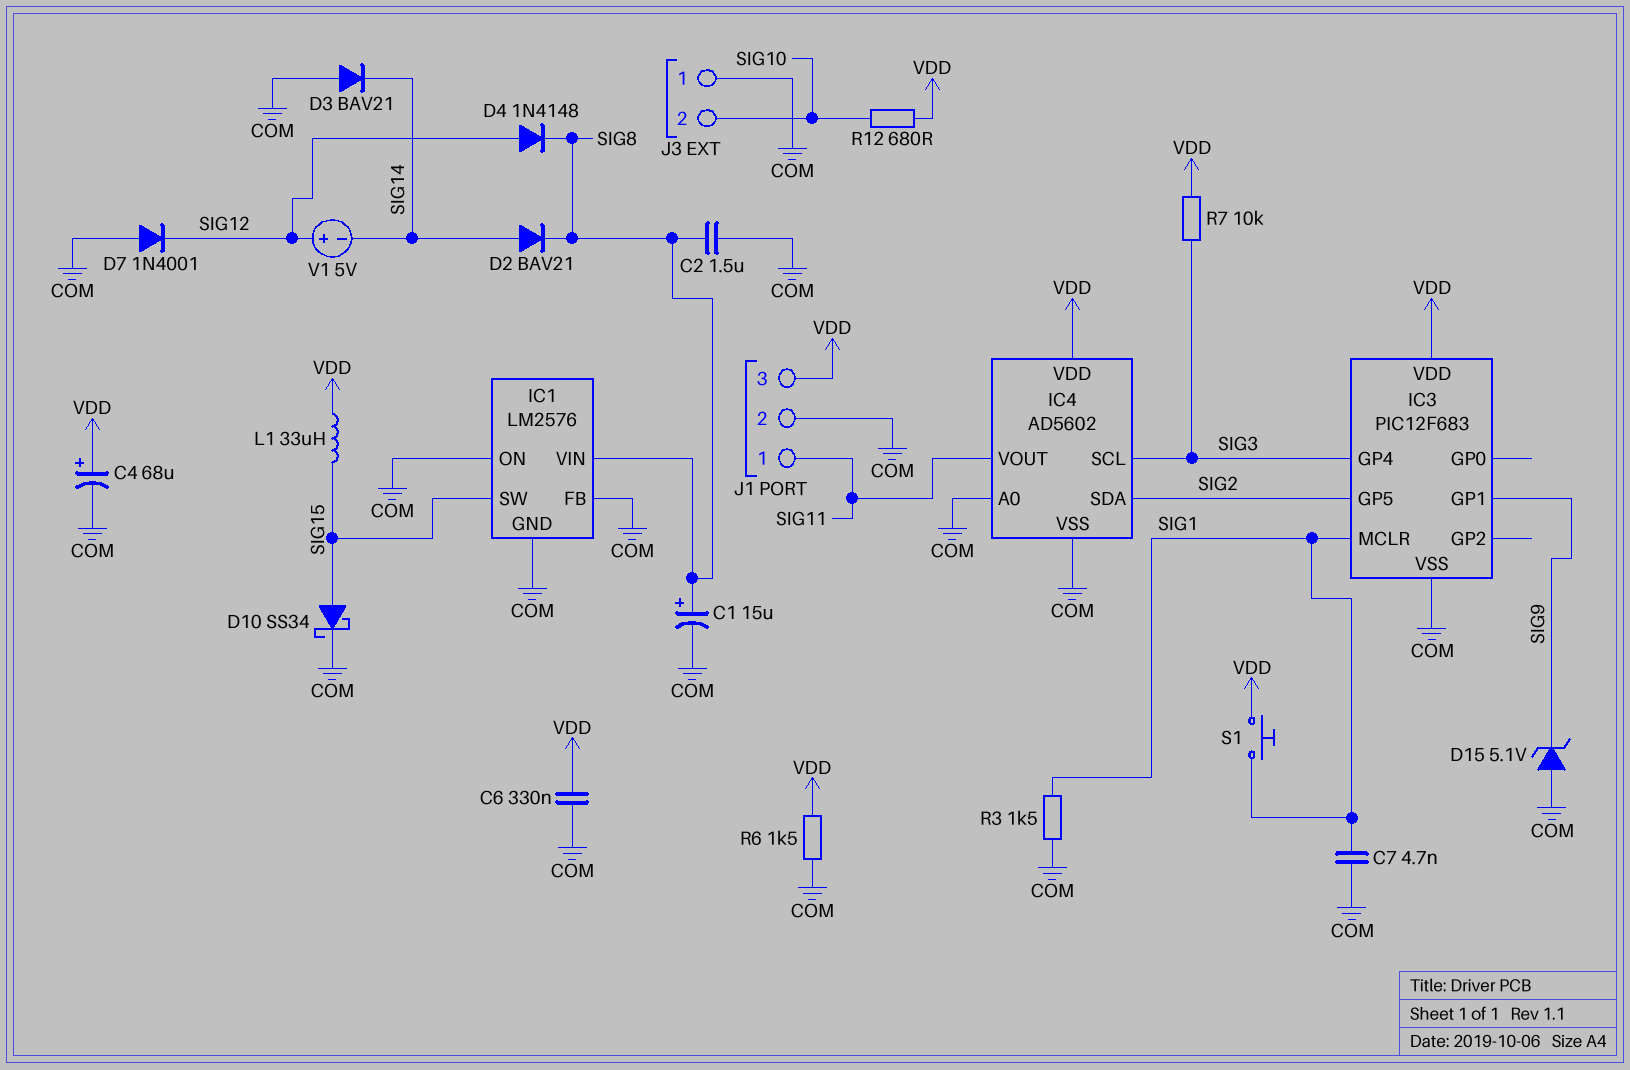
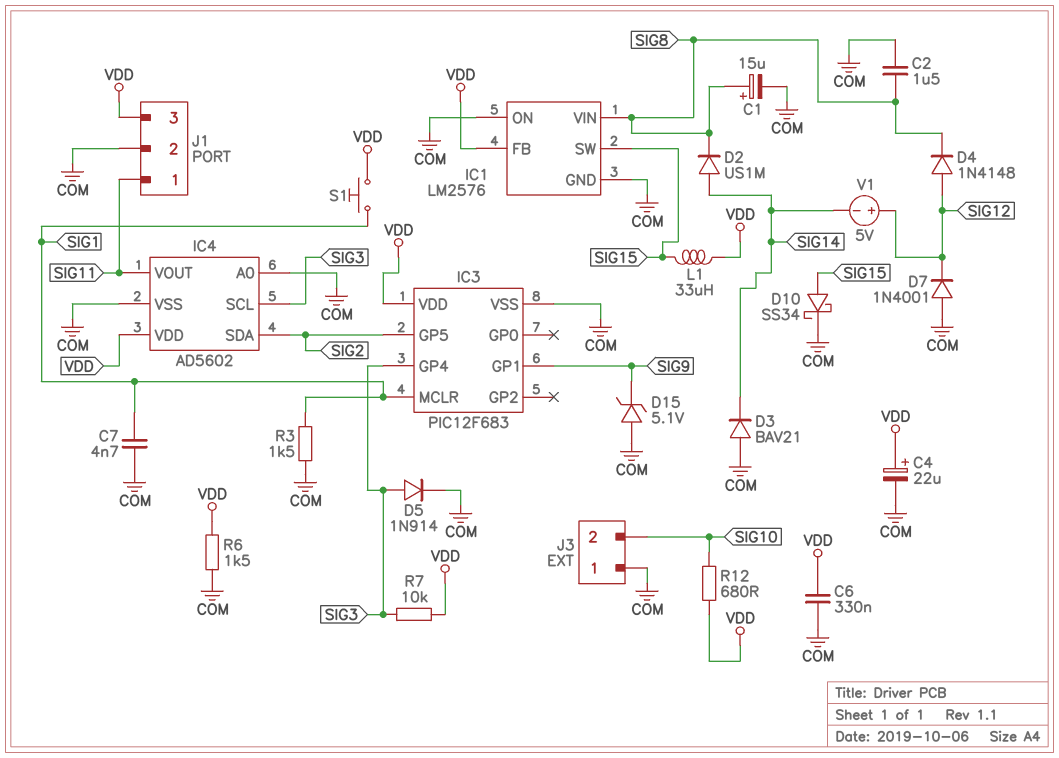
C4: 68uF (plus VDD, minus COM) -> 22uF (plus VDD, minus COM)
D2: diode BAV21 (A SIG14, K SIG8) -> diode US1M (A SIG14, K SIG8)
D5: none -> diode 1N914 (A SIG3, K COM)
IC1 pin FB: COM -> VDD

